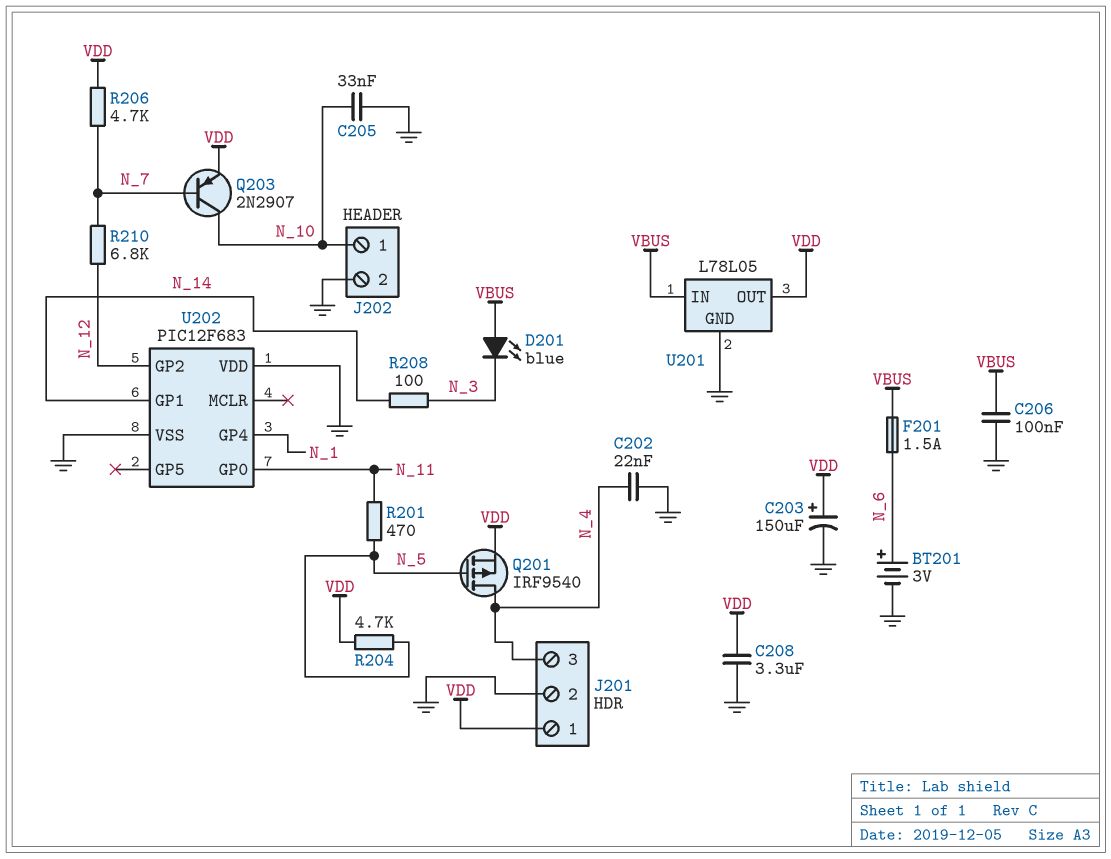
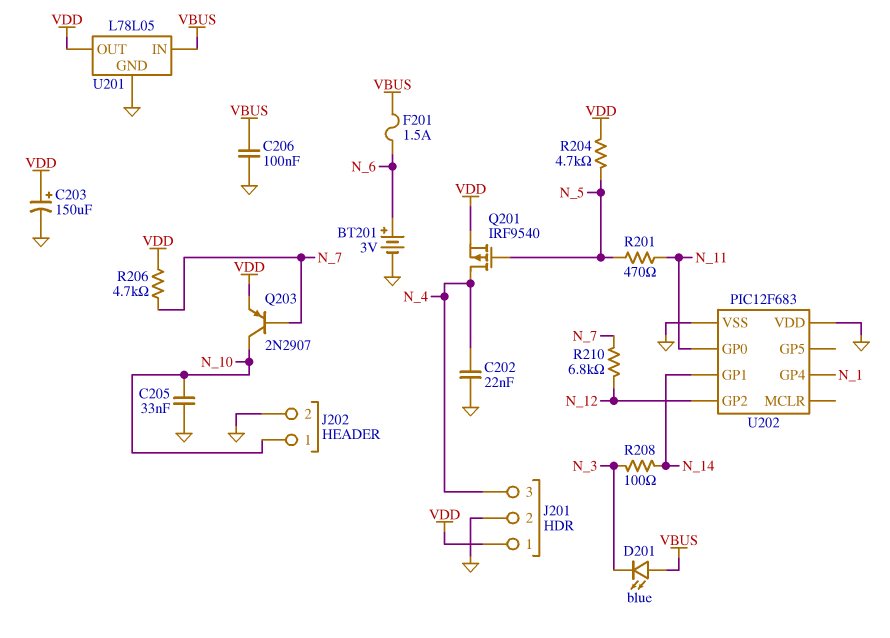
C208: 3.3uF (GND, VDD) -> none

